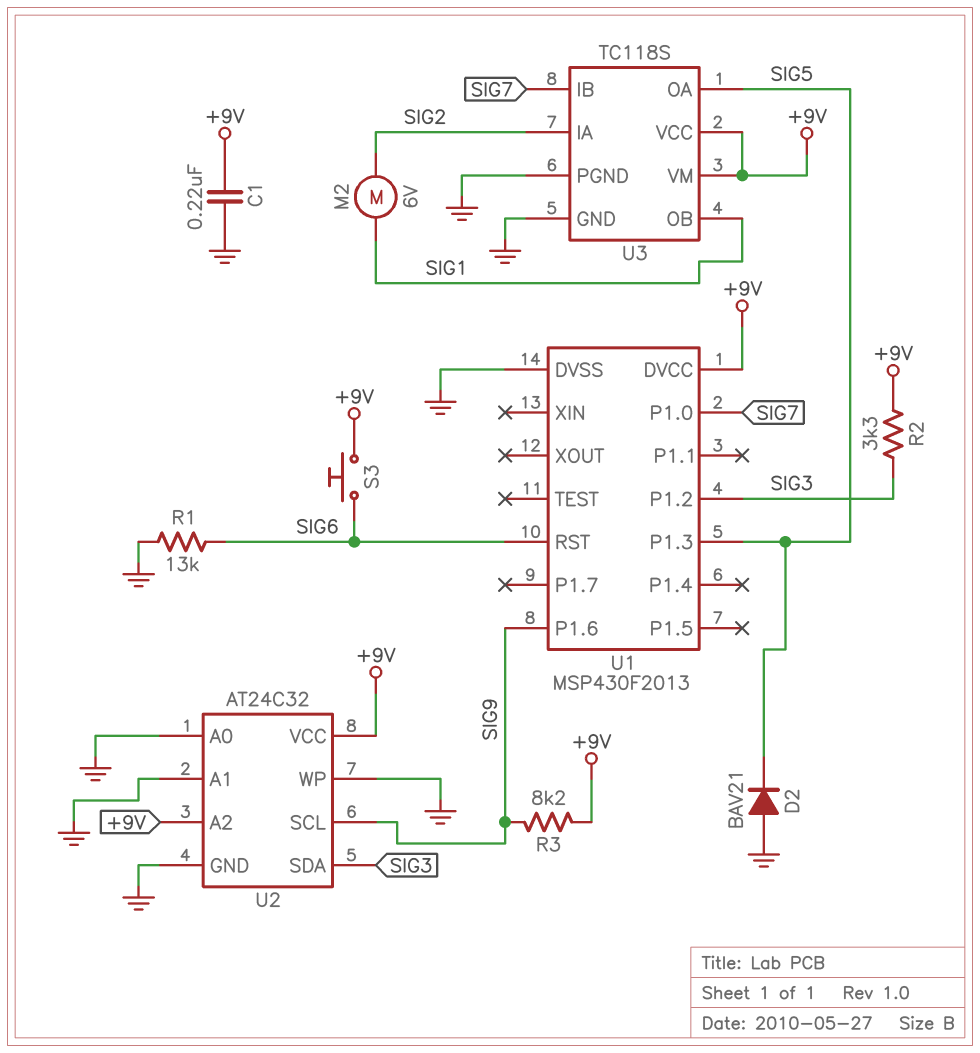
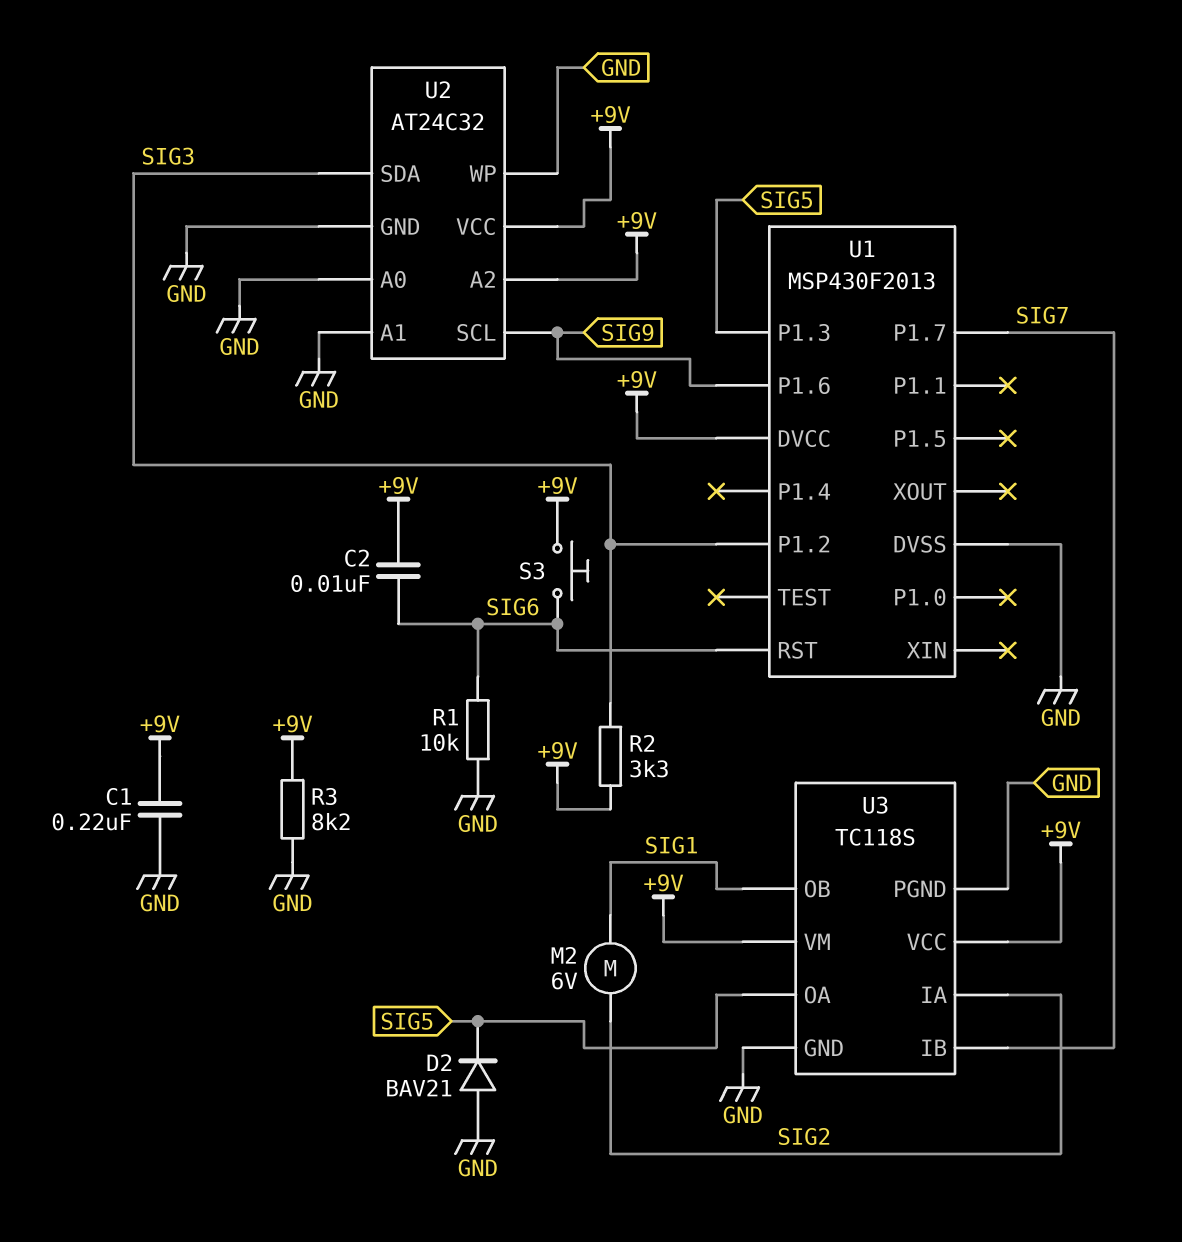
C2: none -> 10nF (+9V, SIG6)
R1: 13k (GND, SIG6) -> 10k (GND, SIG6)
R3: 8.2k (+9V, SIG9) -> 8.2k (+9V, GND)
U1 pin P1.0: SIG7 -> none
U1 pin P1.7: none -> SIG7

